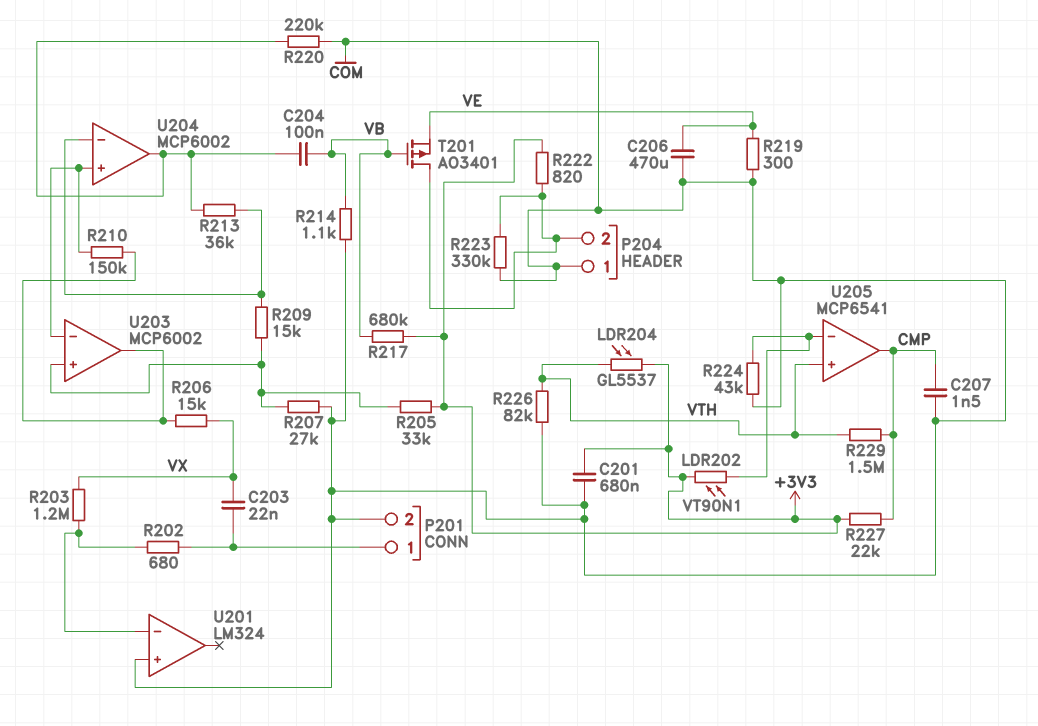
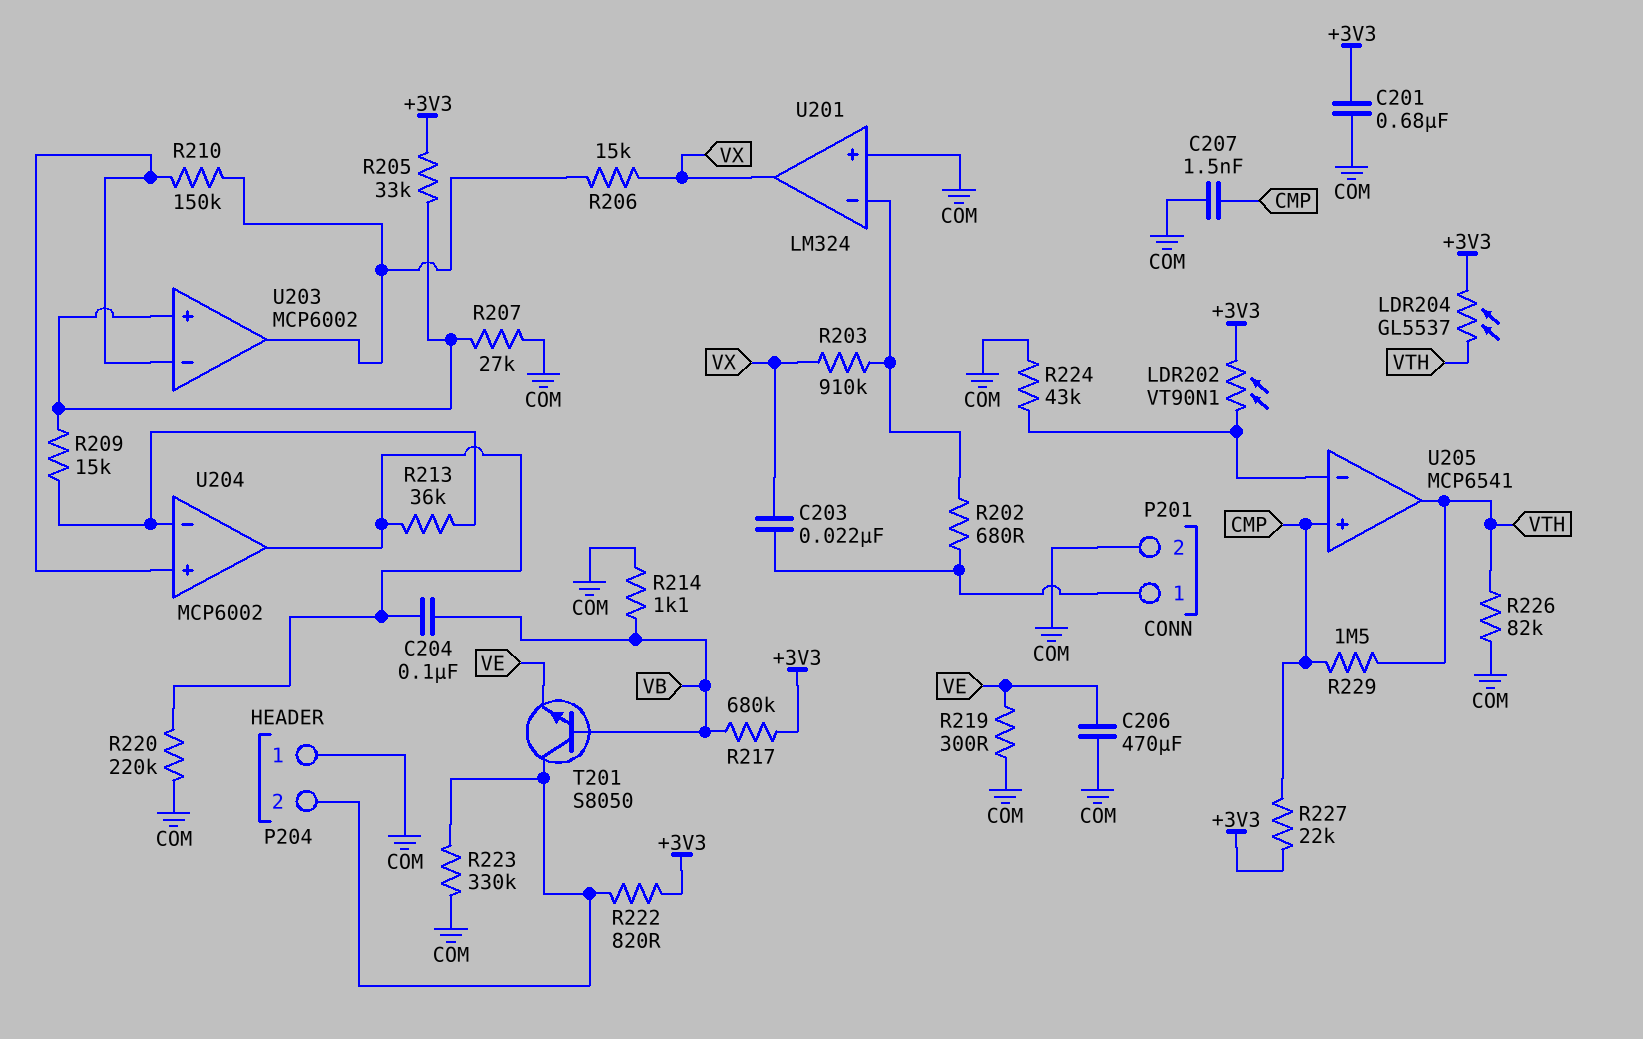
R203: 1.2M (U201/in-, VX) -> 910k (U201/in-, VX)
T201: PMOS AO3401 (G VB, D P204/2, S VE) -> NPN S8050 (B VB, C P204/2, E VE)
U201 pin out: none -> VX
U205 pin in+: VTH -> CMP
U205 pin out: CMP -> VTH

